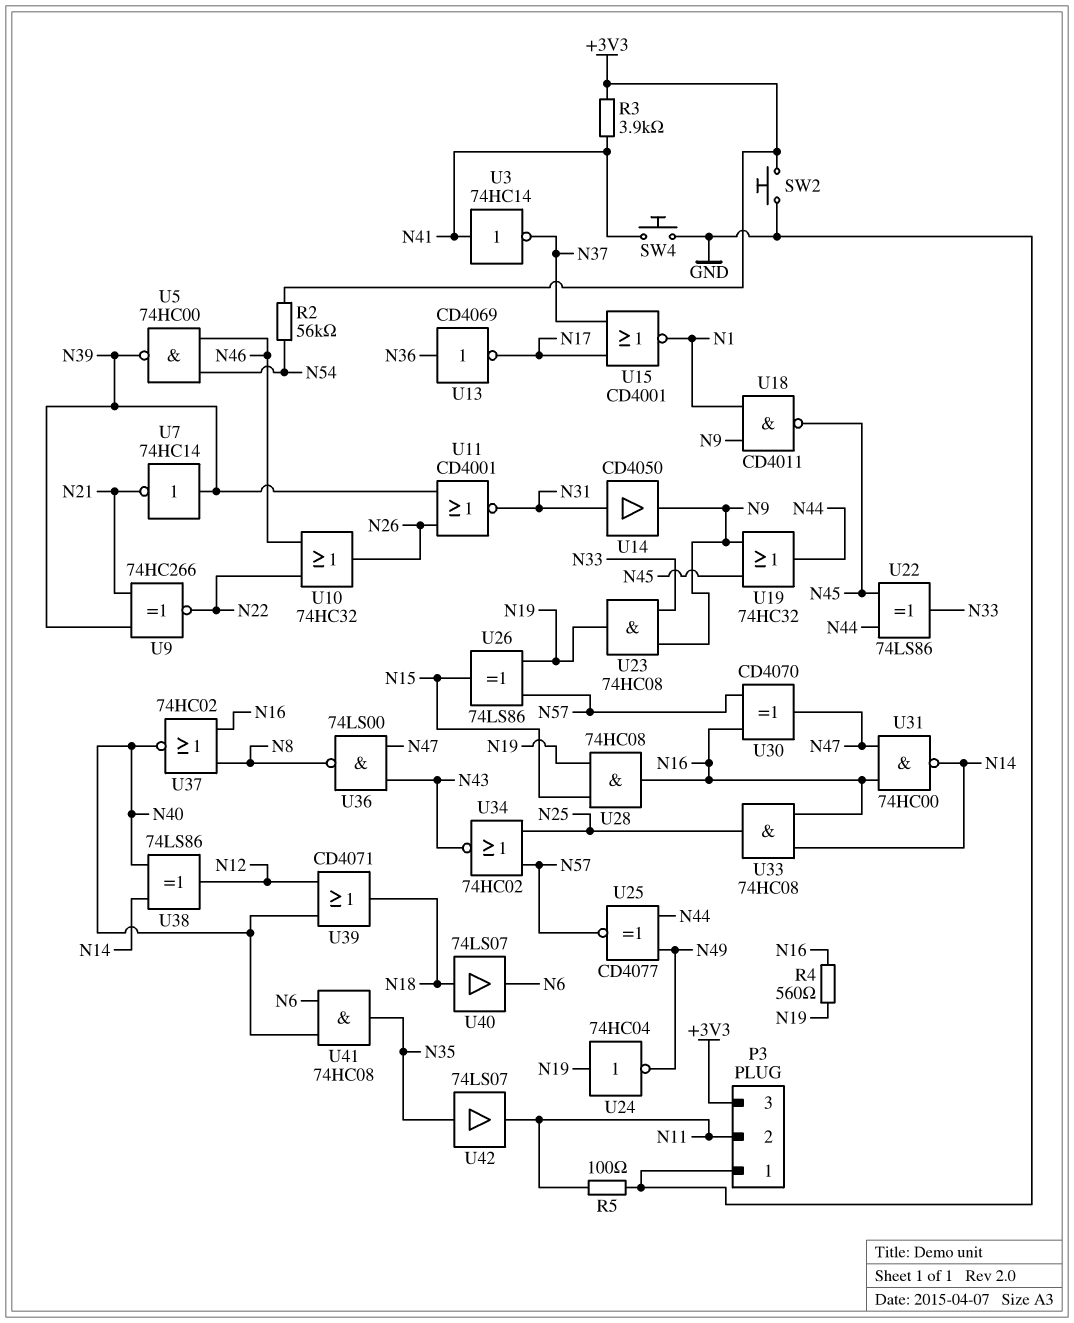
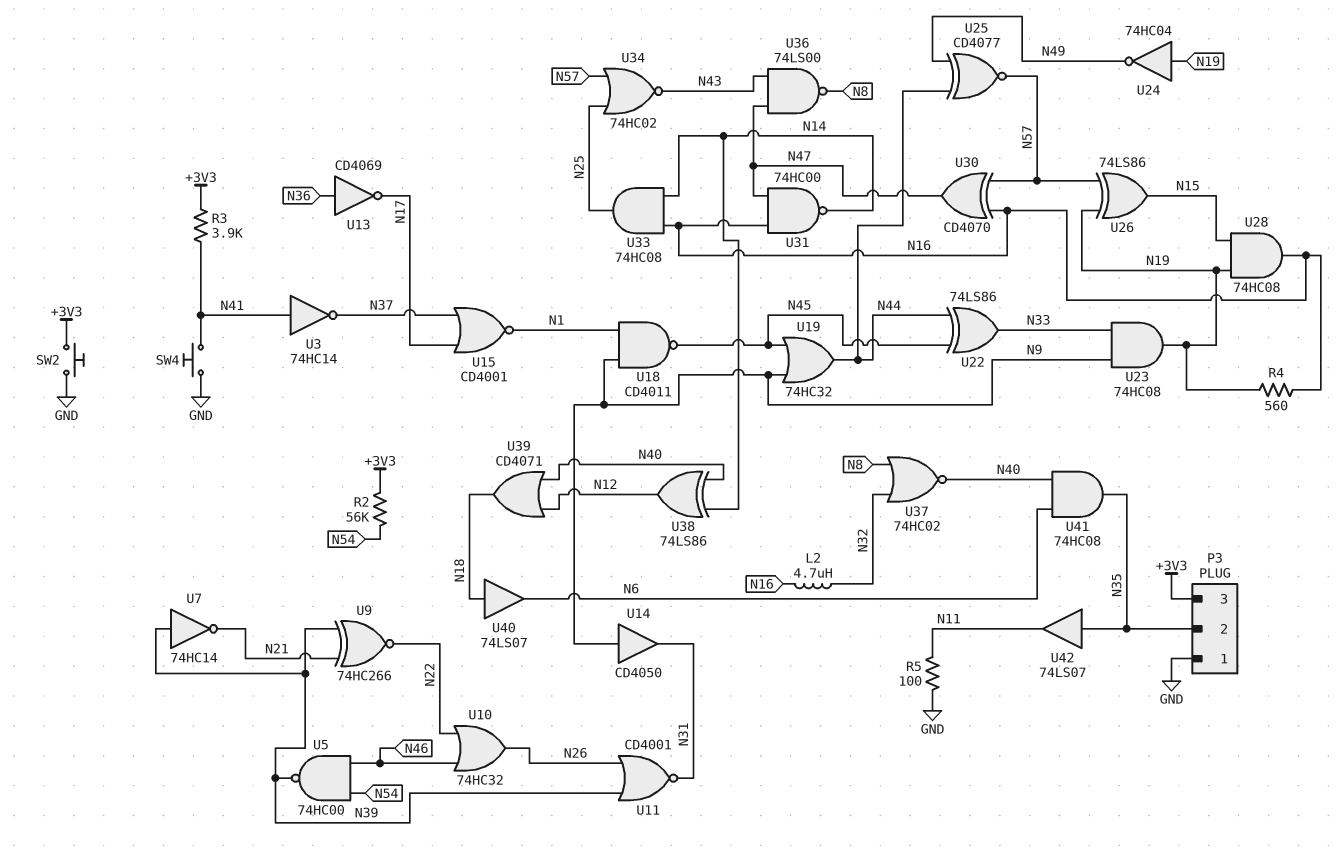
L2: none -> 4.7uH (N16, N32)
P3 pin 2: N11 -> N35
U14: buffer CD4050 (in N31, out N9) -> buffer CD4050 (in N9, out N31)
U37: NOR 74HC02 (in N8, in N16, out N40) -> NOR 74HC02 (in N8, in N32, out N40)

